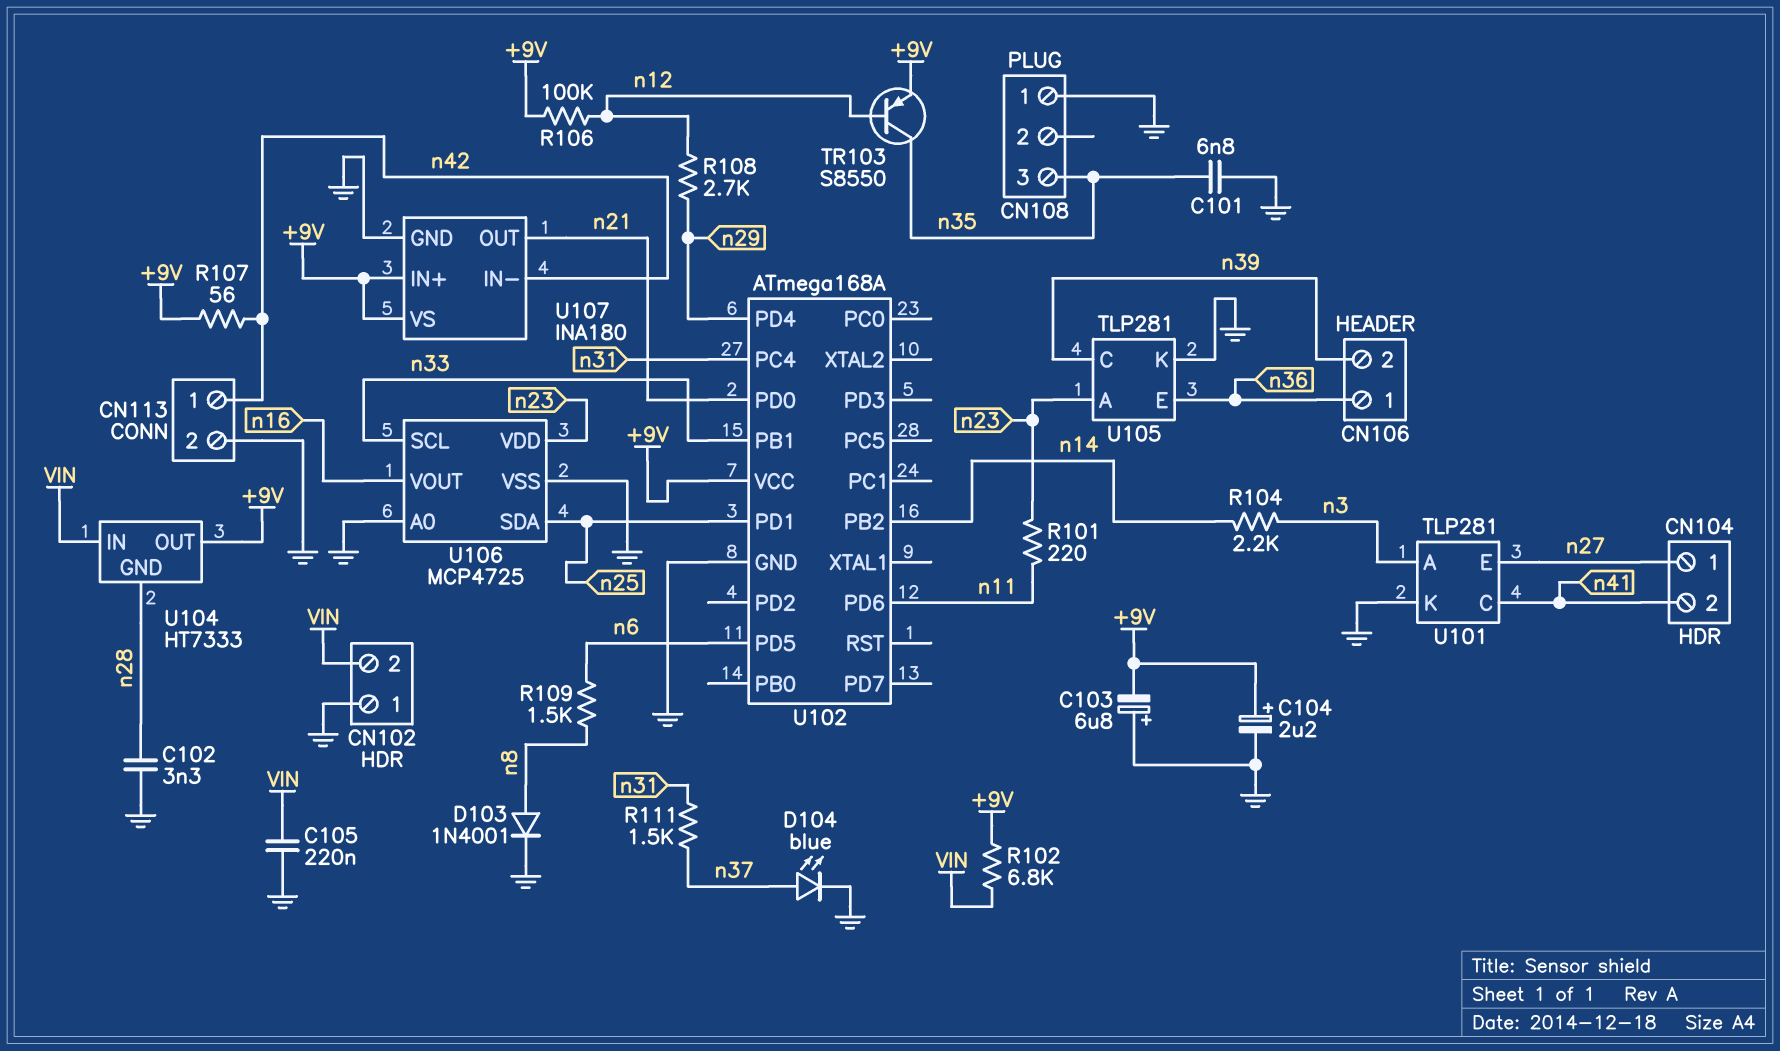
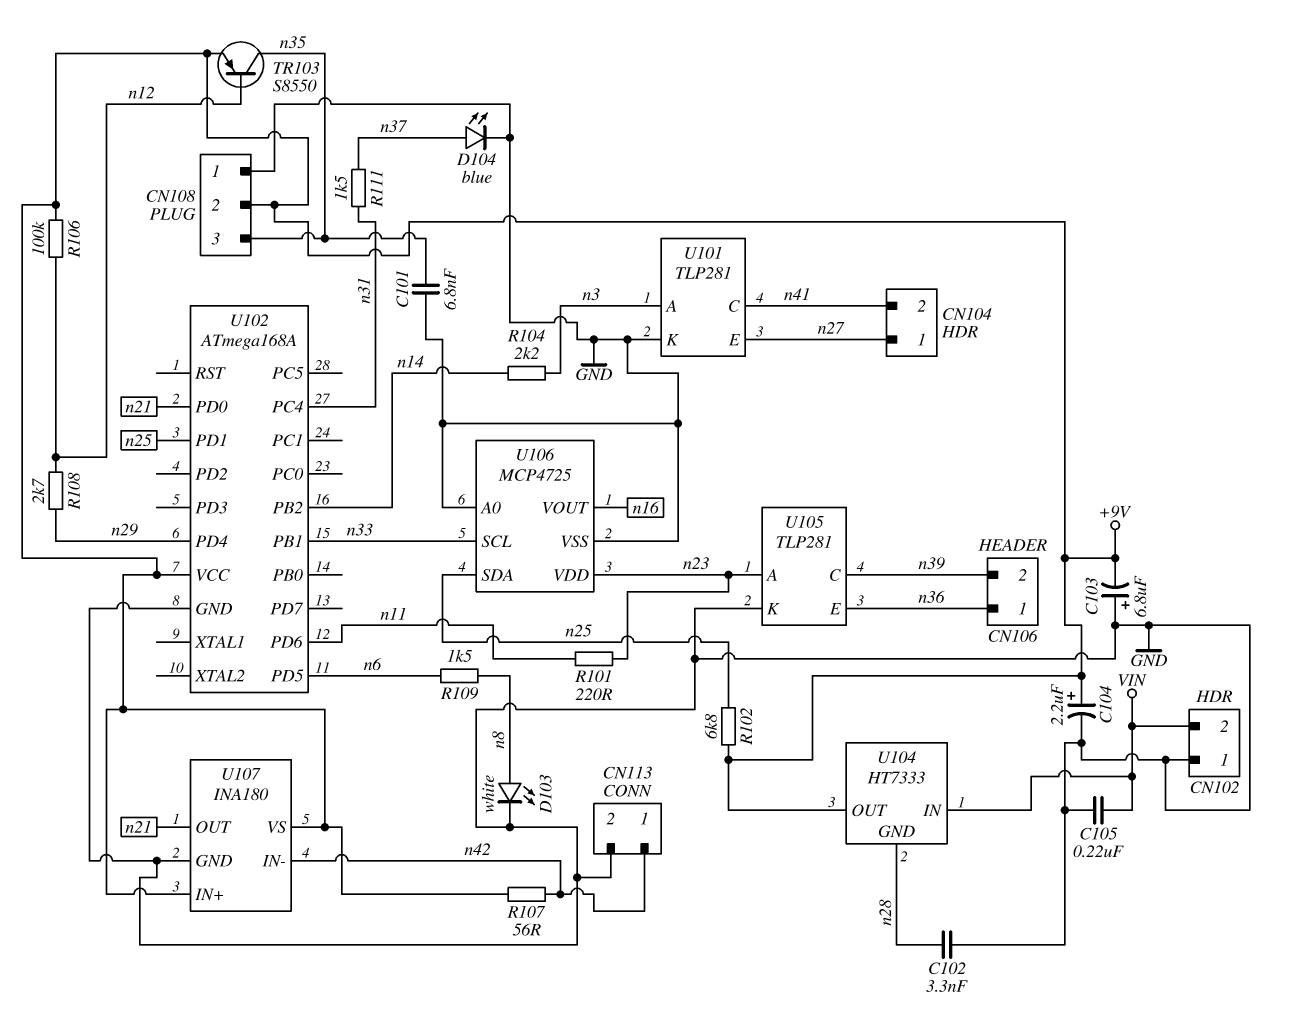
CN108 pin 2: none -> +9V
D103: diode 1N4001 (A n8, K GND) -> LED white (A n8, K GND)
R102: 6.8k (+9V, VIN) -> 6.8k (+9V, n25)

